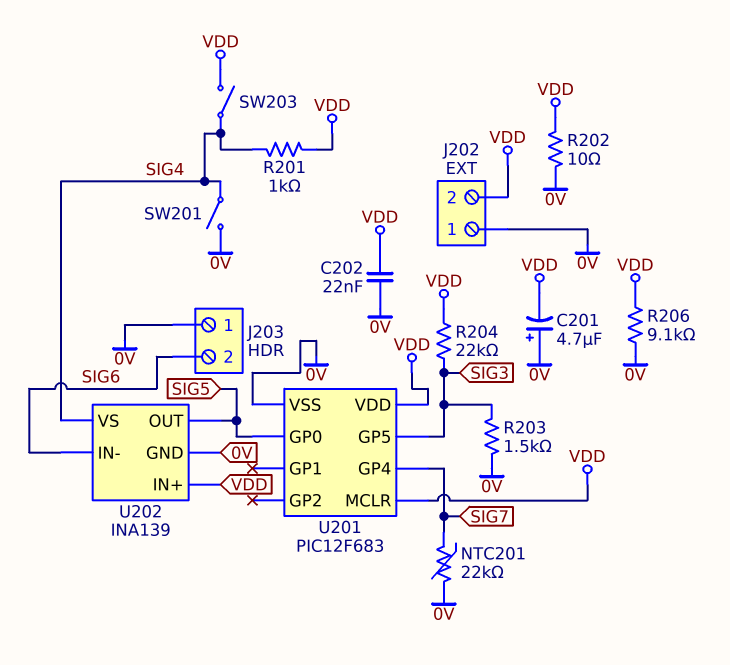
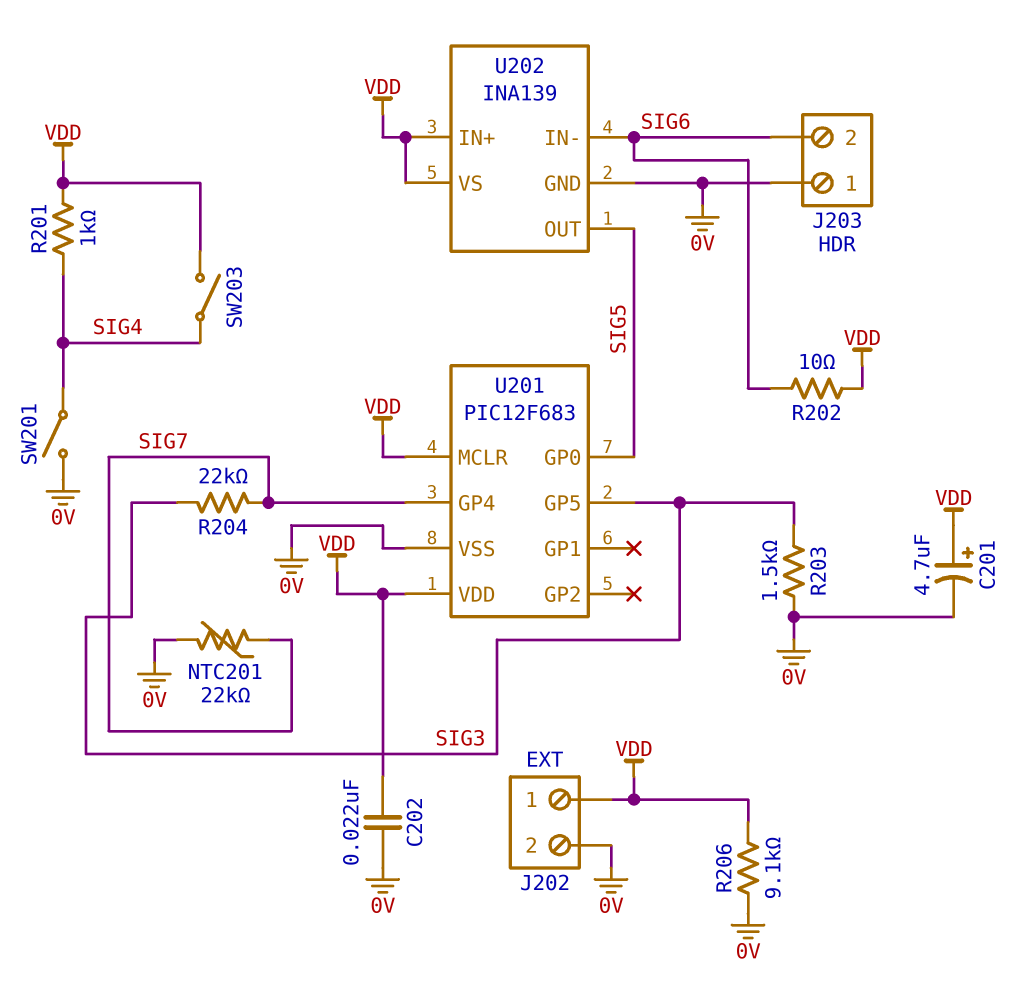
C201: 4.7uF (plus 0V, minus VDD) -> 4.7uF (plus VDD, minus 0V)
J202 pin 1: 0V -> VDD
J202 pin 2: VDD -> 0V
R202: 10 (0V, VDD) -> 10 (SIG6, VDD)
R204: 22k (SIG3, VDD) -> 22k (SIG3, SIG7)
U202 pin VS: SIG4 -> VDD

